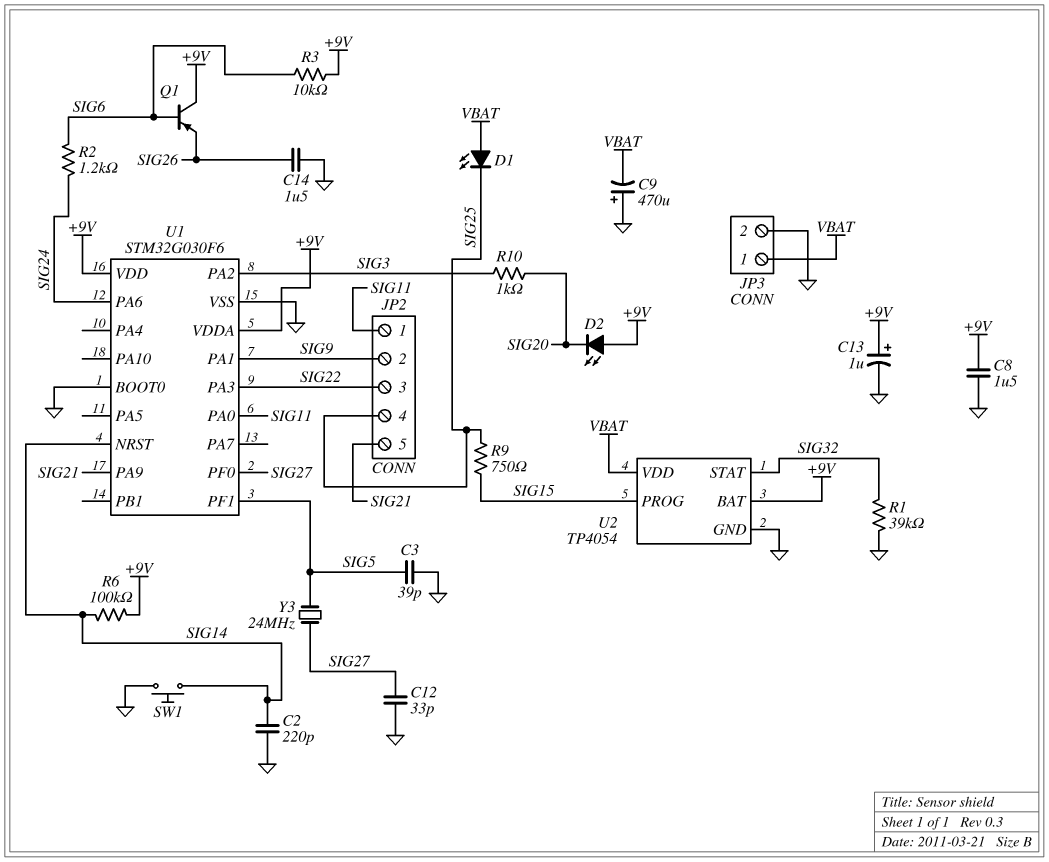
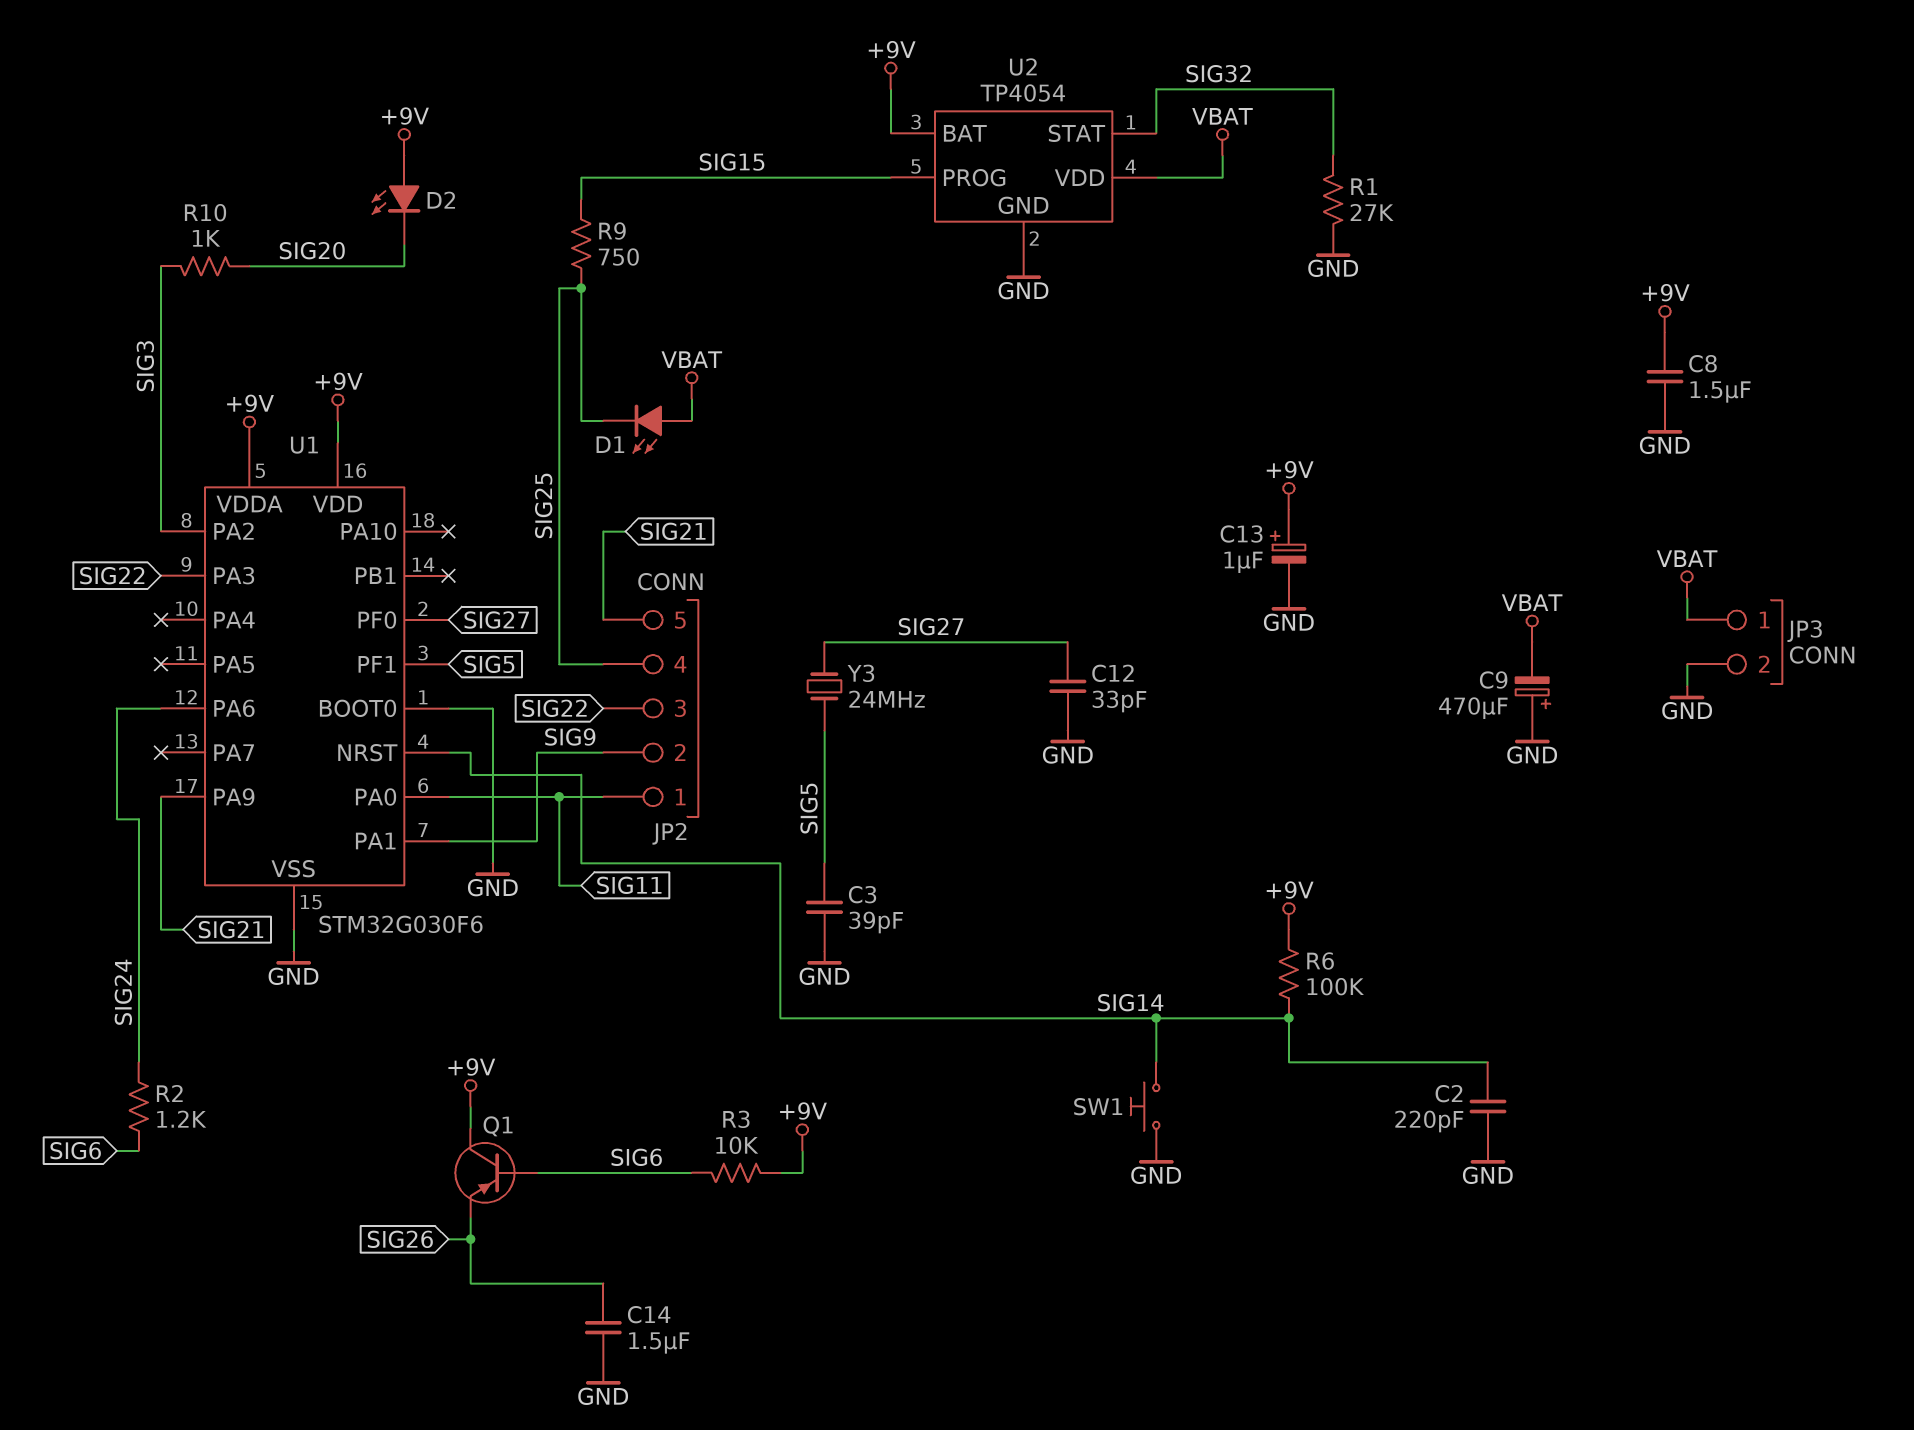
R1: 39k (GND, SIG32) -> 27k (GND, SIG32)

